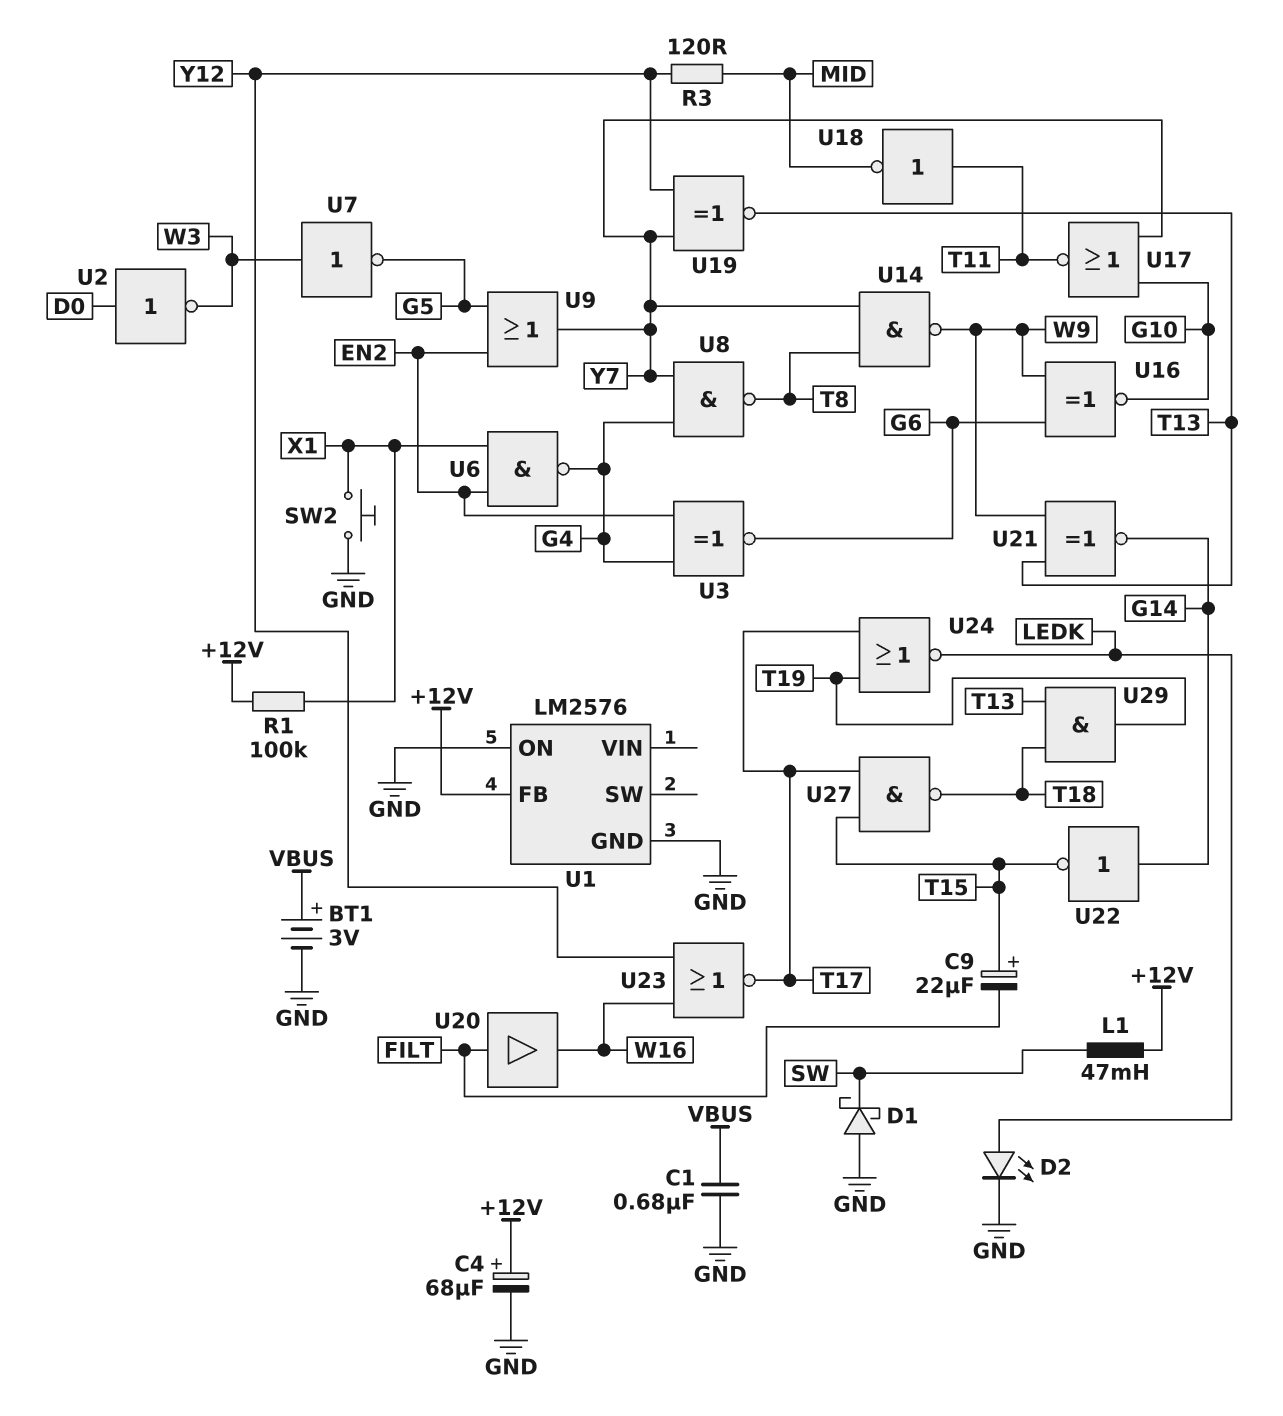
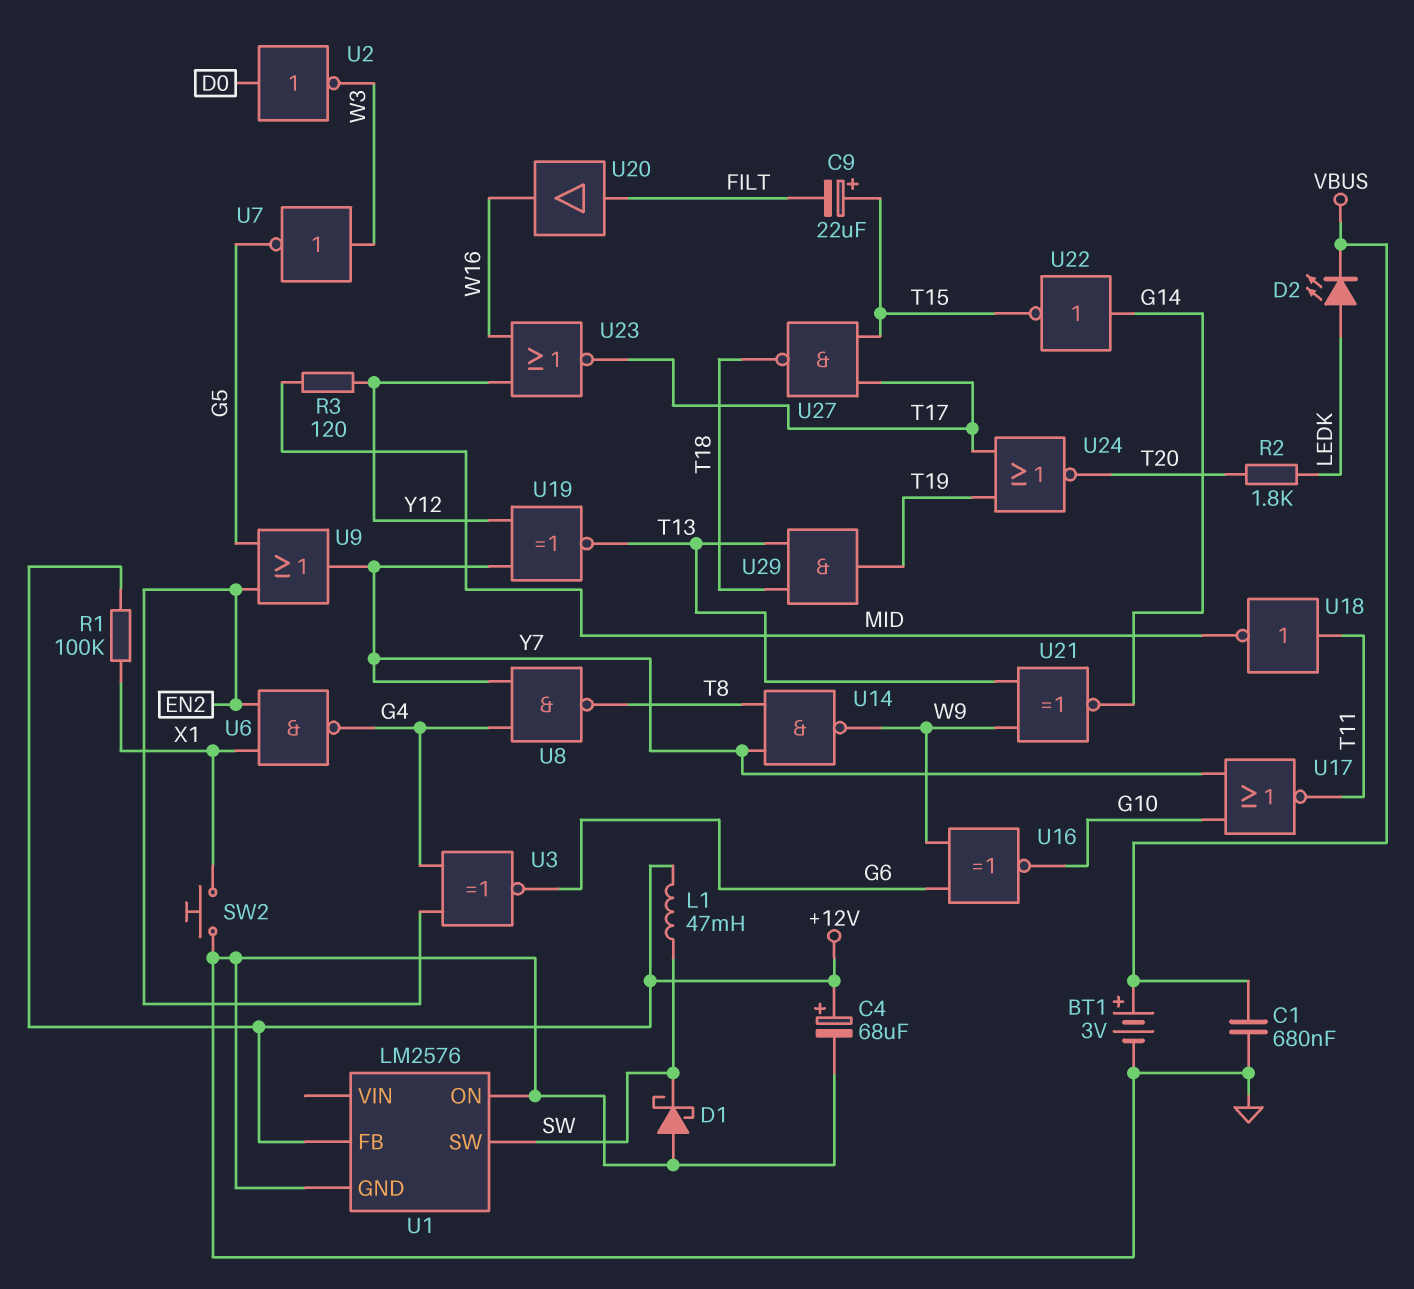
D2: LED (A LEDK, K GND) -> LED (A LEDK, K VBUS)
R2: none -> 1.8k (LEDK, T20)
U1 pin SW: none -> SW
U24: NOR (in T17, in T19, out LEDK) -> NOR (in T17, in T19, out T20)

